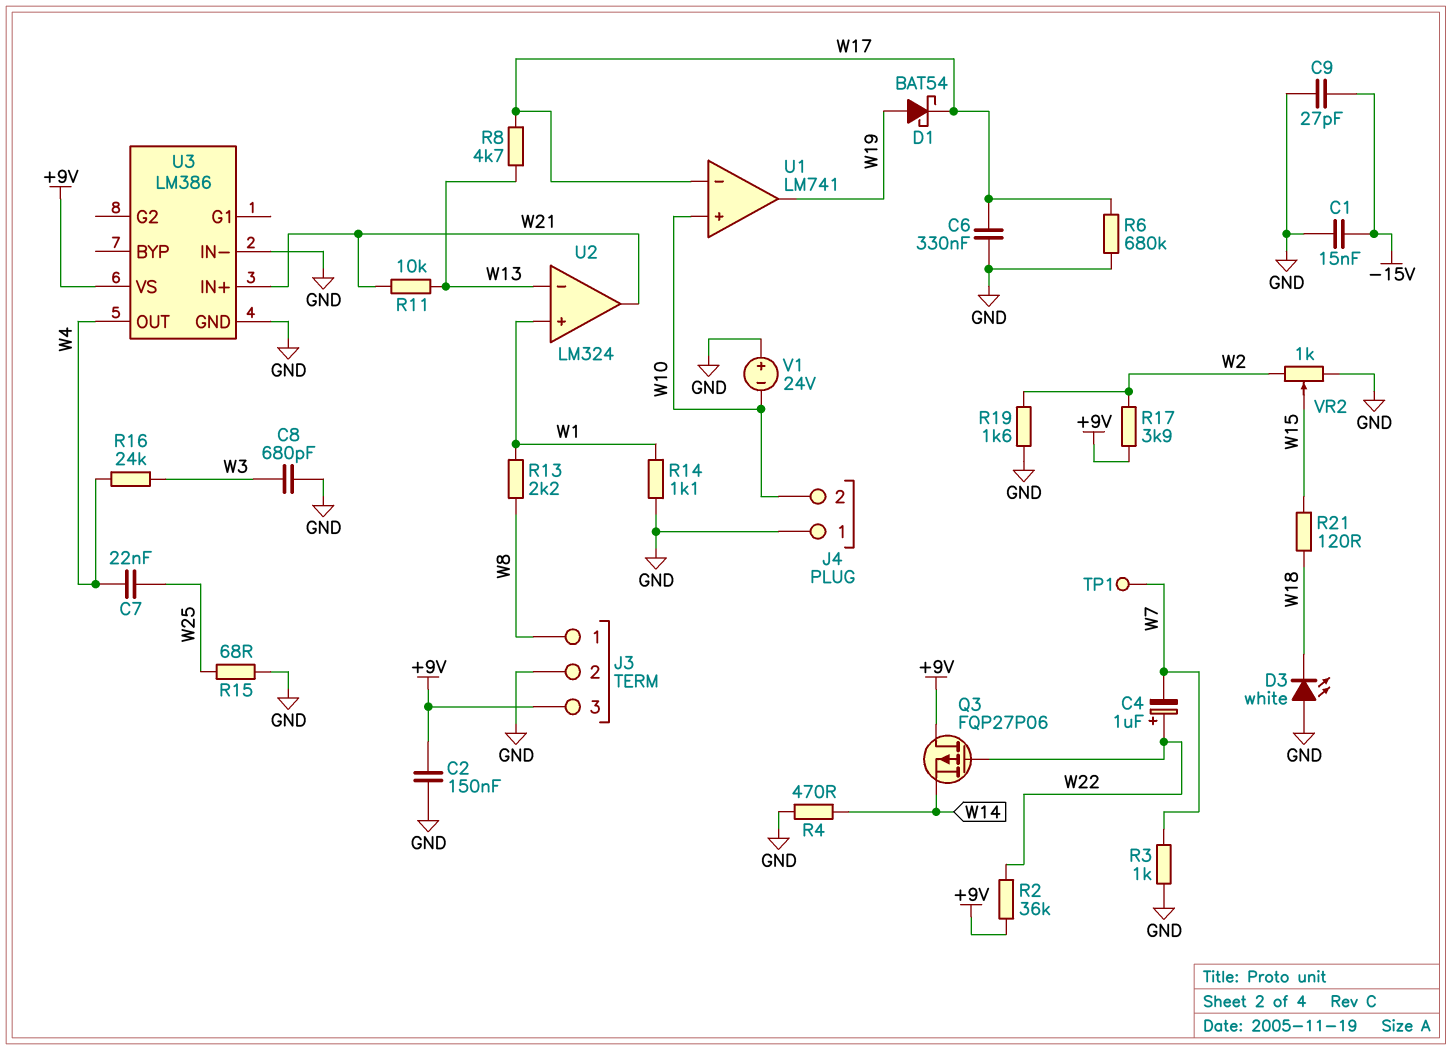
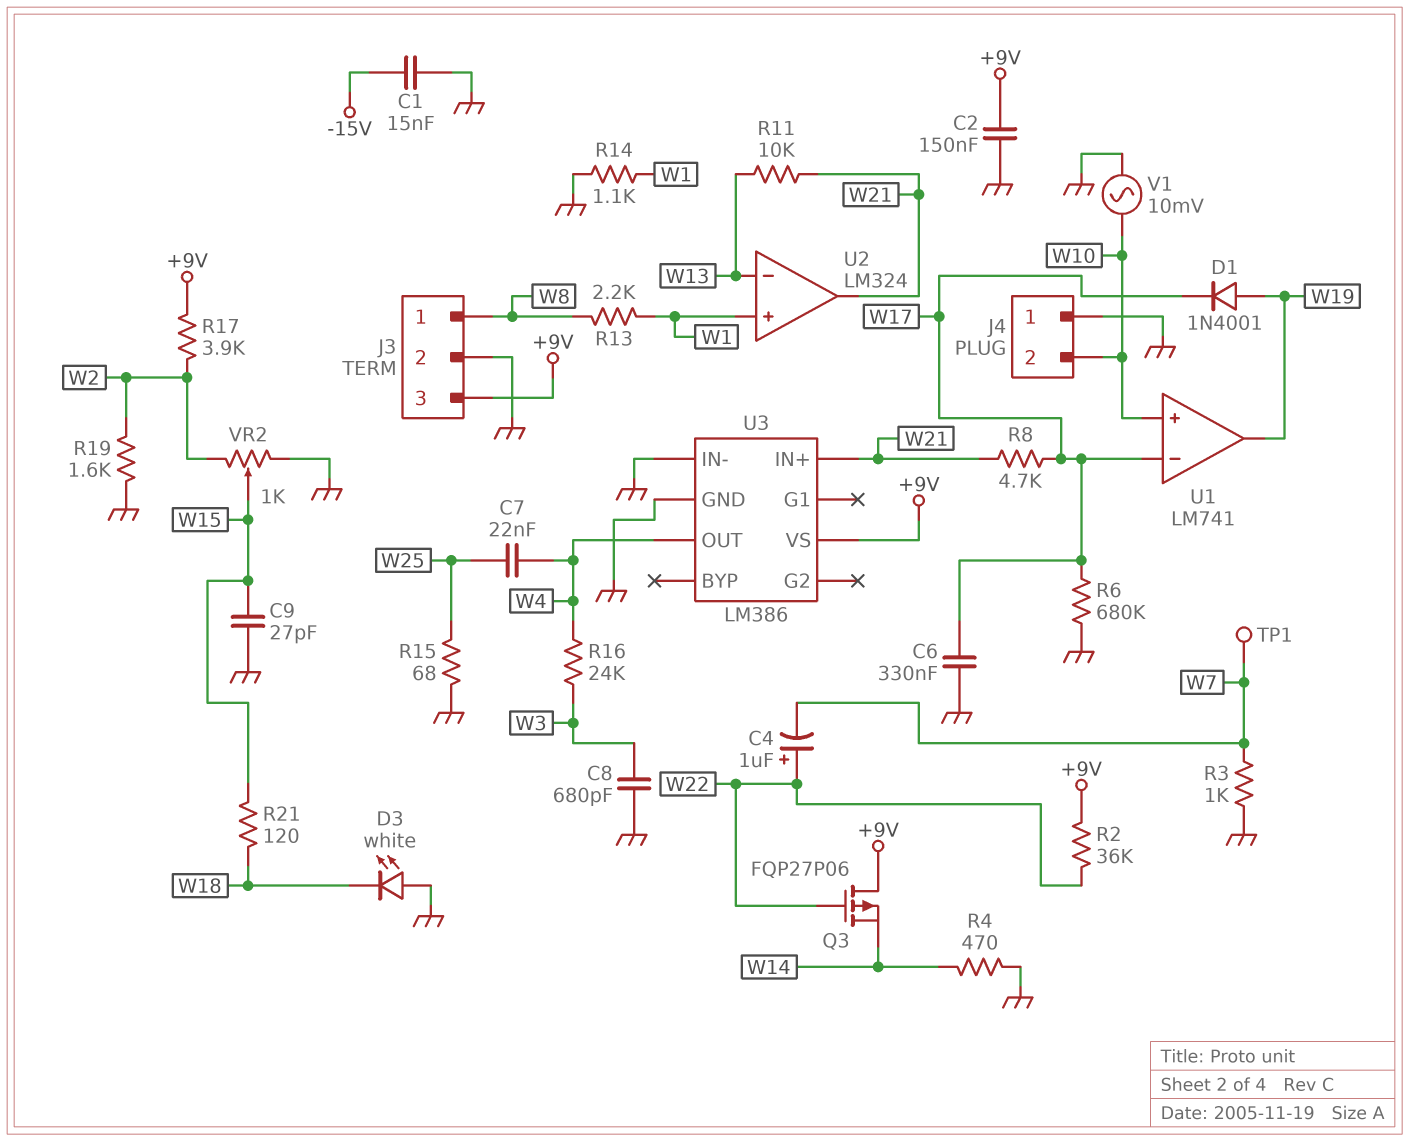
C9: 27pF (-15V, GND) -> 27pF (GND, W15)
D1: schottky BAT54 (A W19, K W17) -> diode 1N4001 (A W19, K W17)
R8: 4.7k (W13, W17) -> 4.7k (W17, W21)
V1: 24V (plus GND, minus W10) -> AC 10mV (GND, W10)

